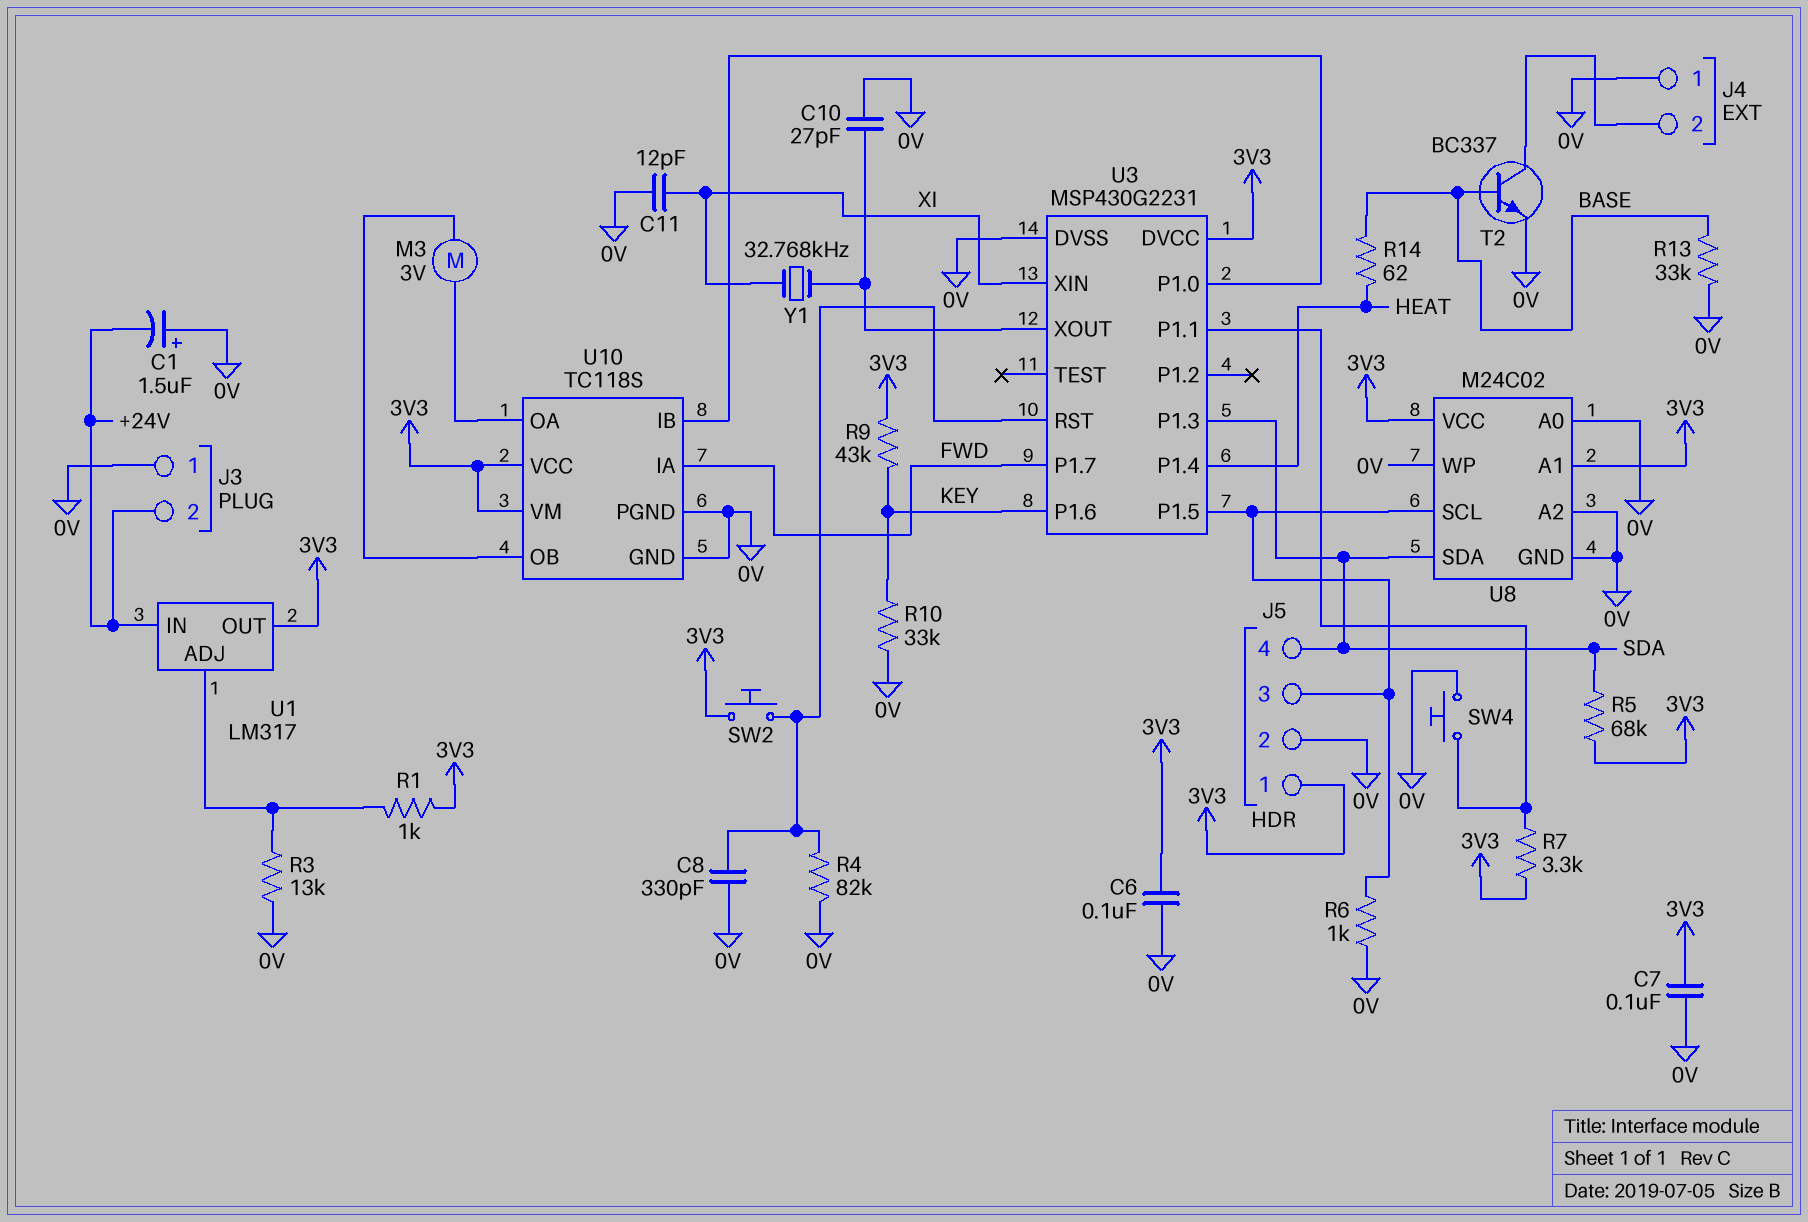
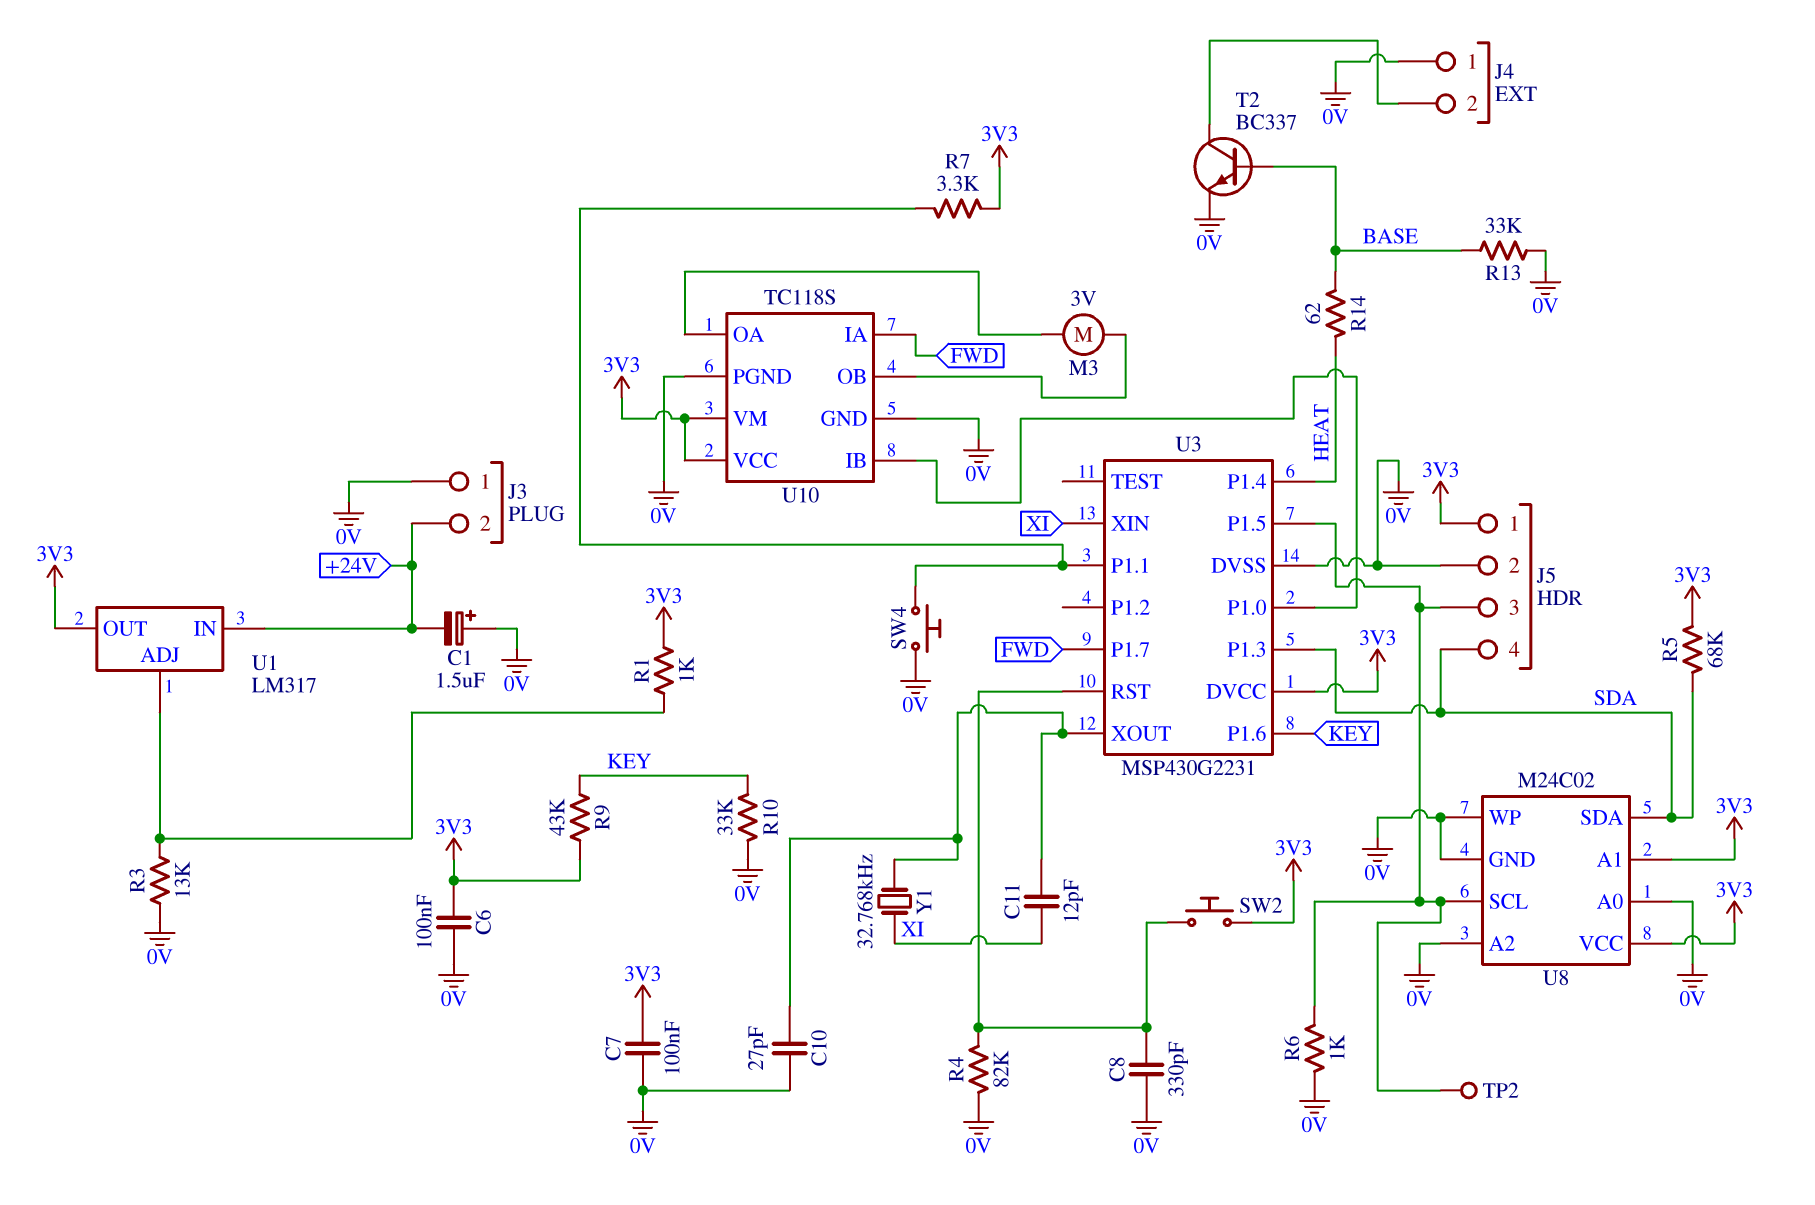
C11: 12pF (0V, XI) -> 12pF (U3/XOUT, XI)
TP2: none -> test point (J5/3)

